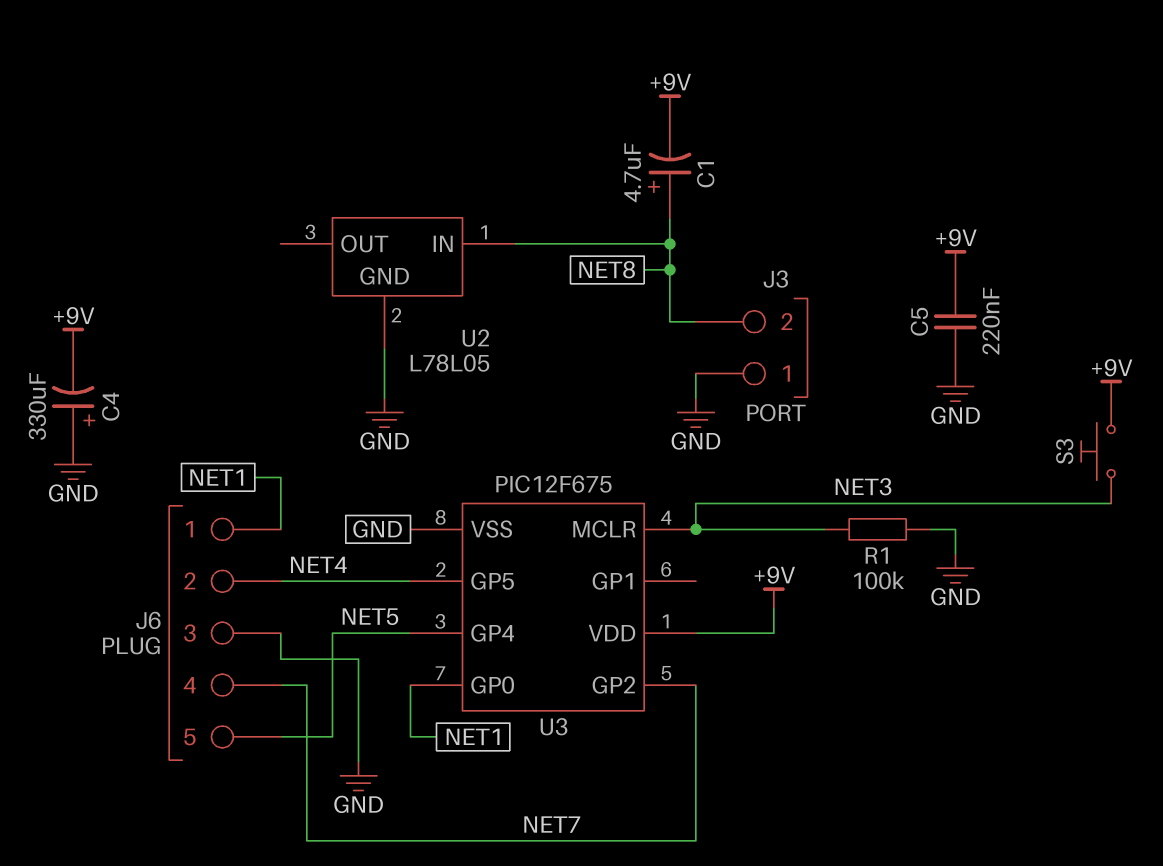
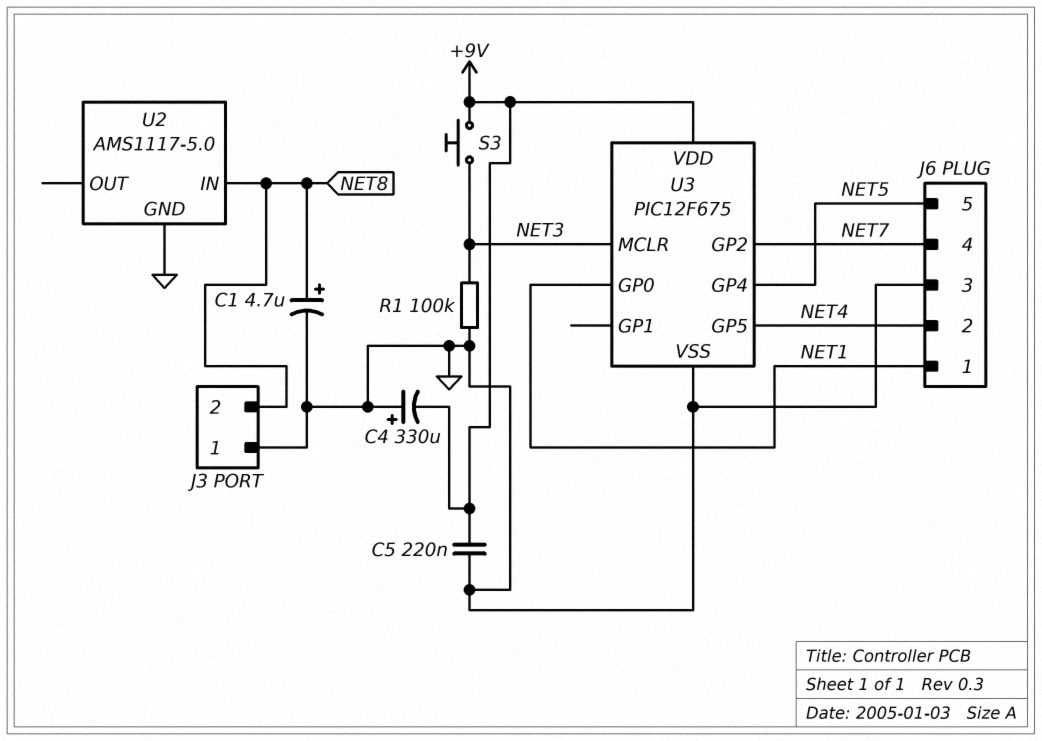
C1: 4.7uF (plus NET8, minus +9V) -> 4.7uF (plus NET8, minus GND)
U2: L78L05 -> AMS1117-5.0

